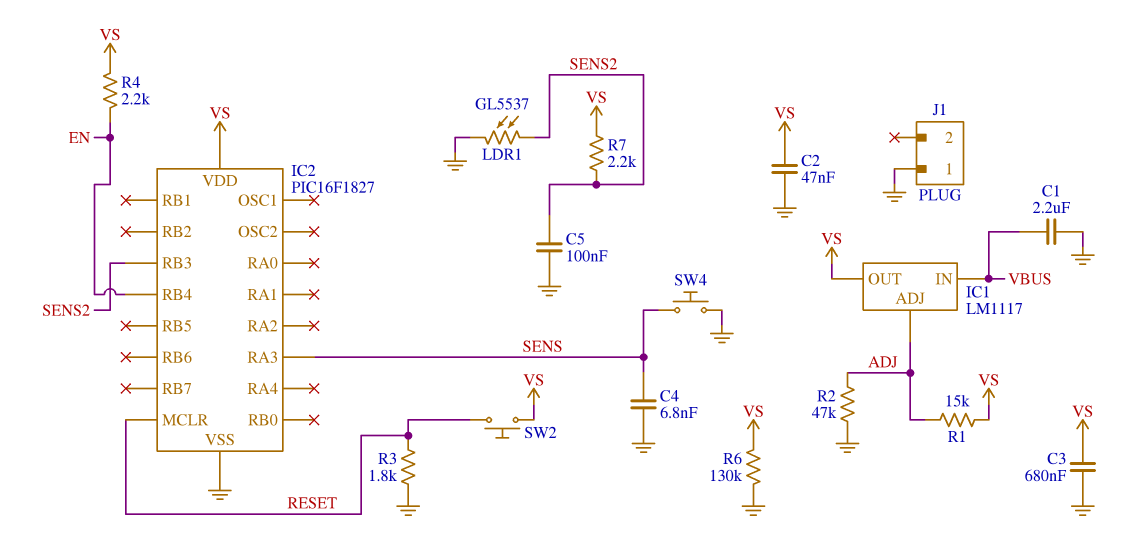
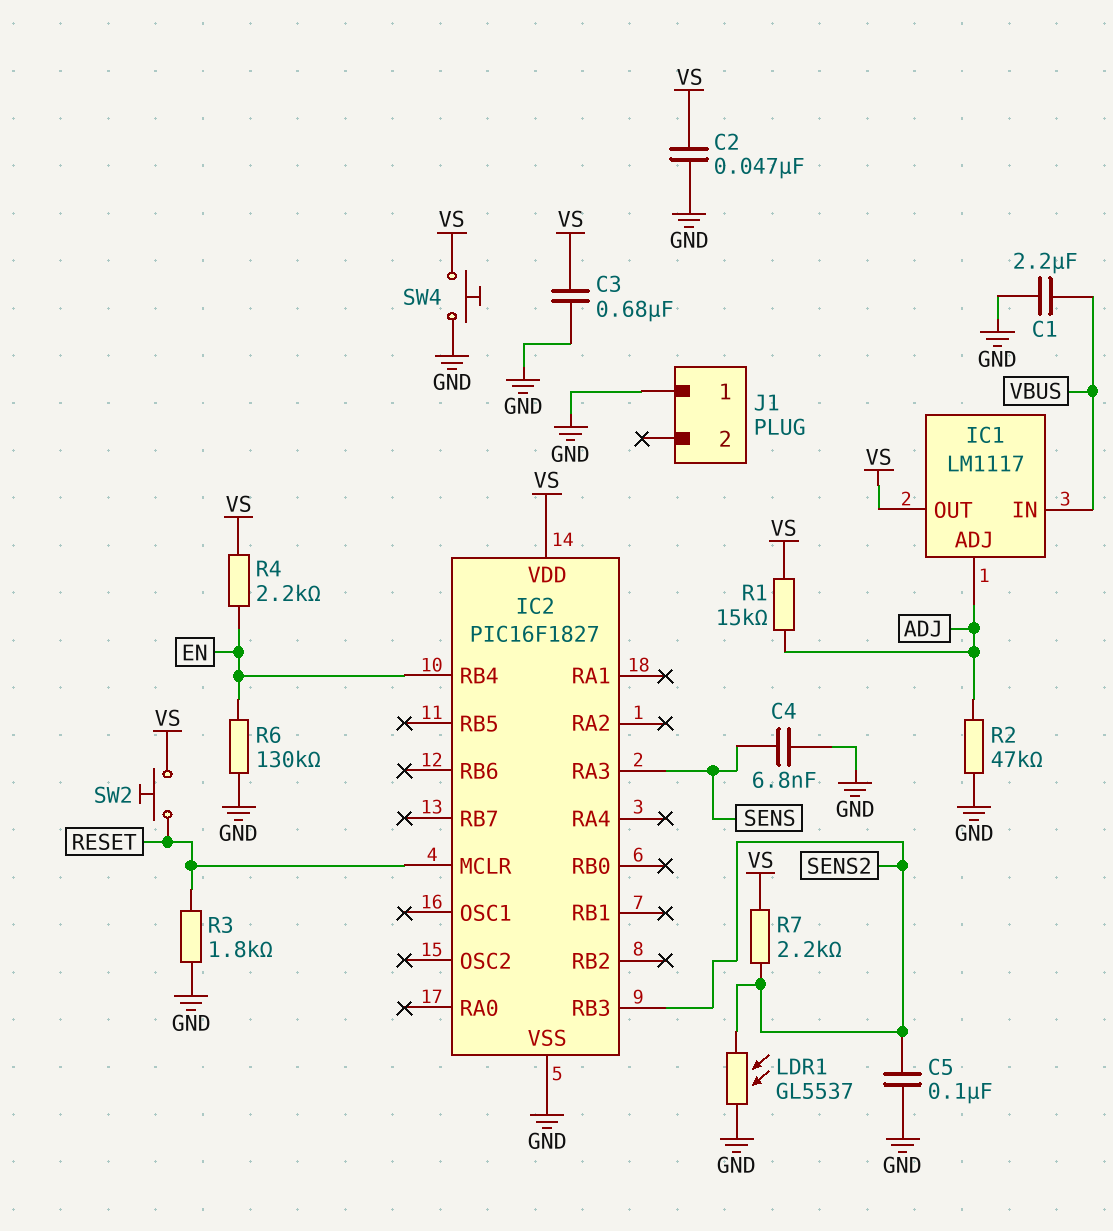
R6: 130k (GND, VS) -> 130k (EN, GND)
SW4: button (GND, SENS) -> button (GND, VS)

